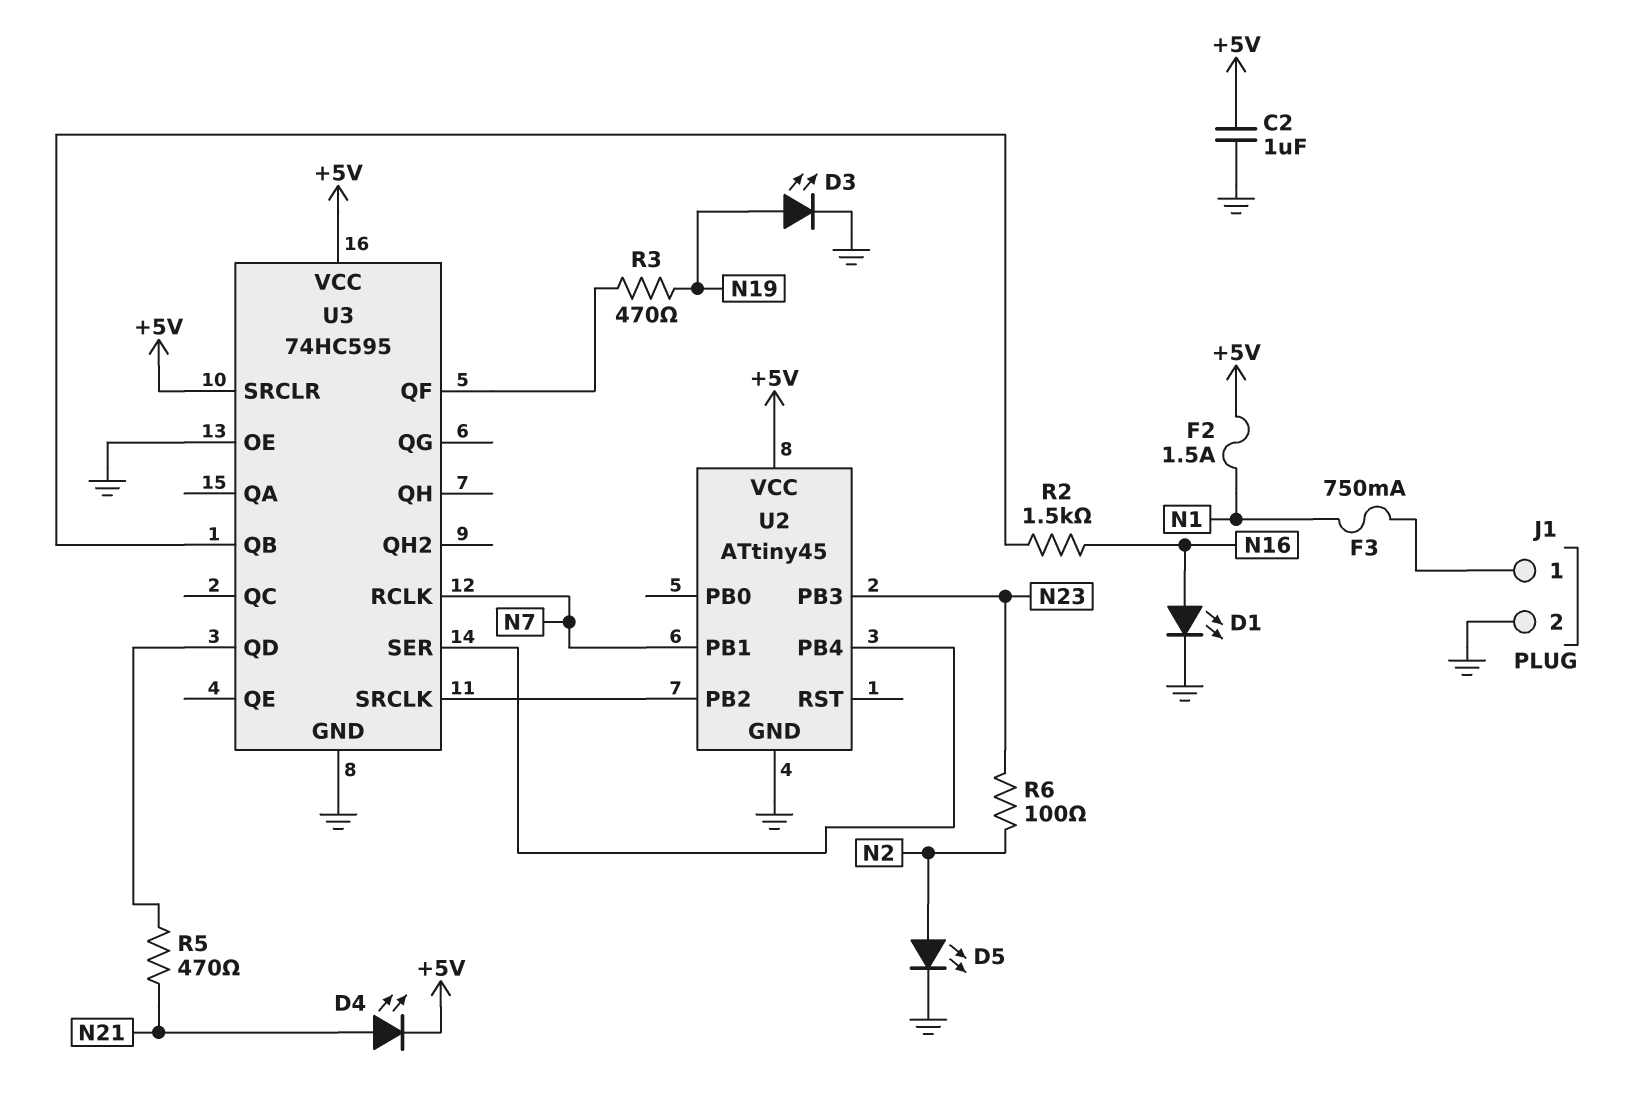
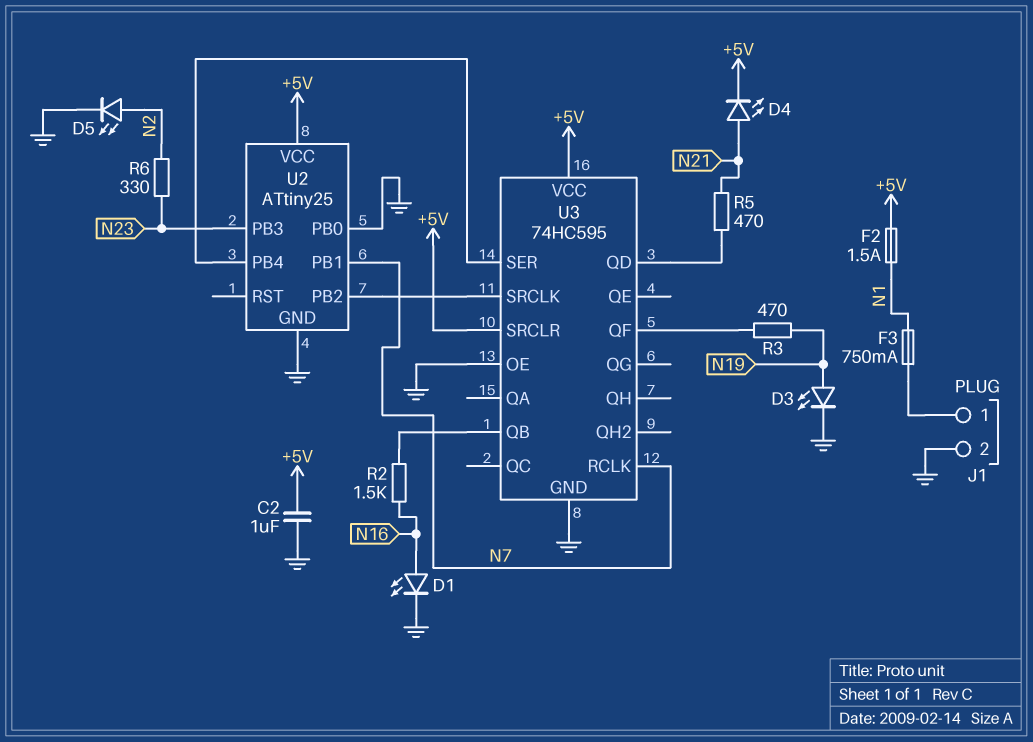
R6: 100 (N2, N23) -> 330 (N2, N23)
U2: ATtiny45 -> ATtiny25
U2 pin PB0: none -> GND

